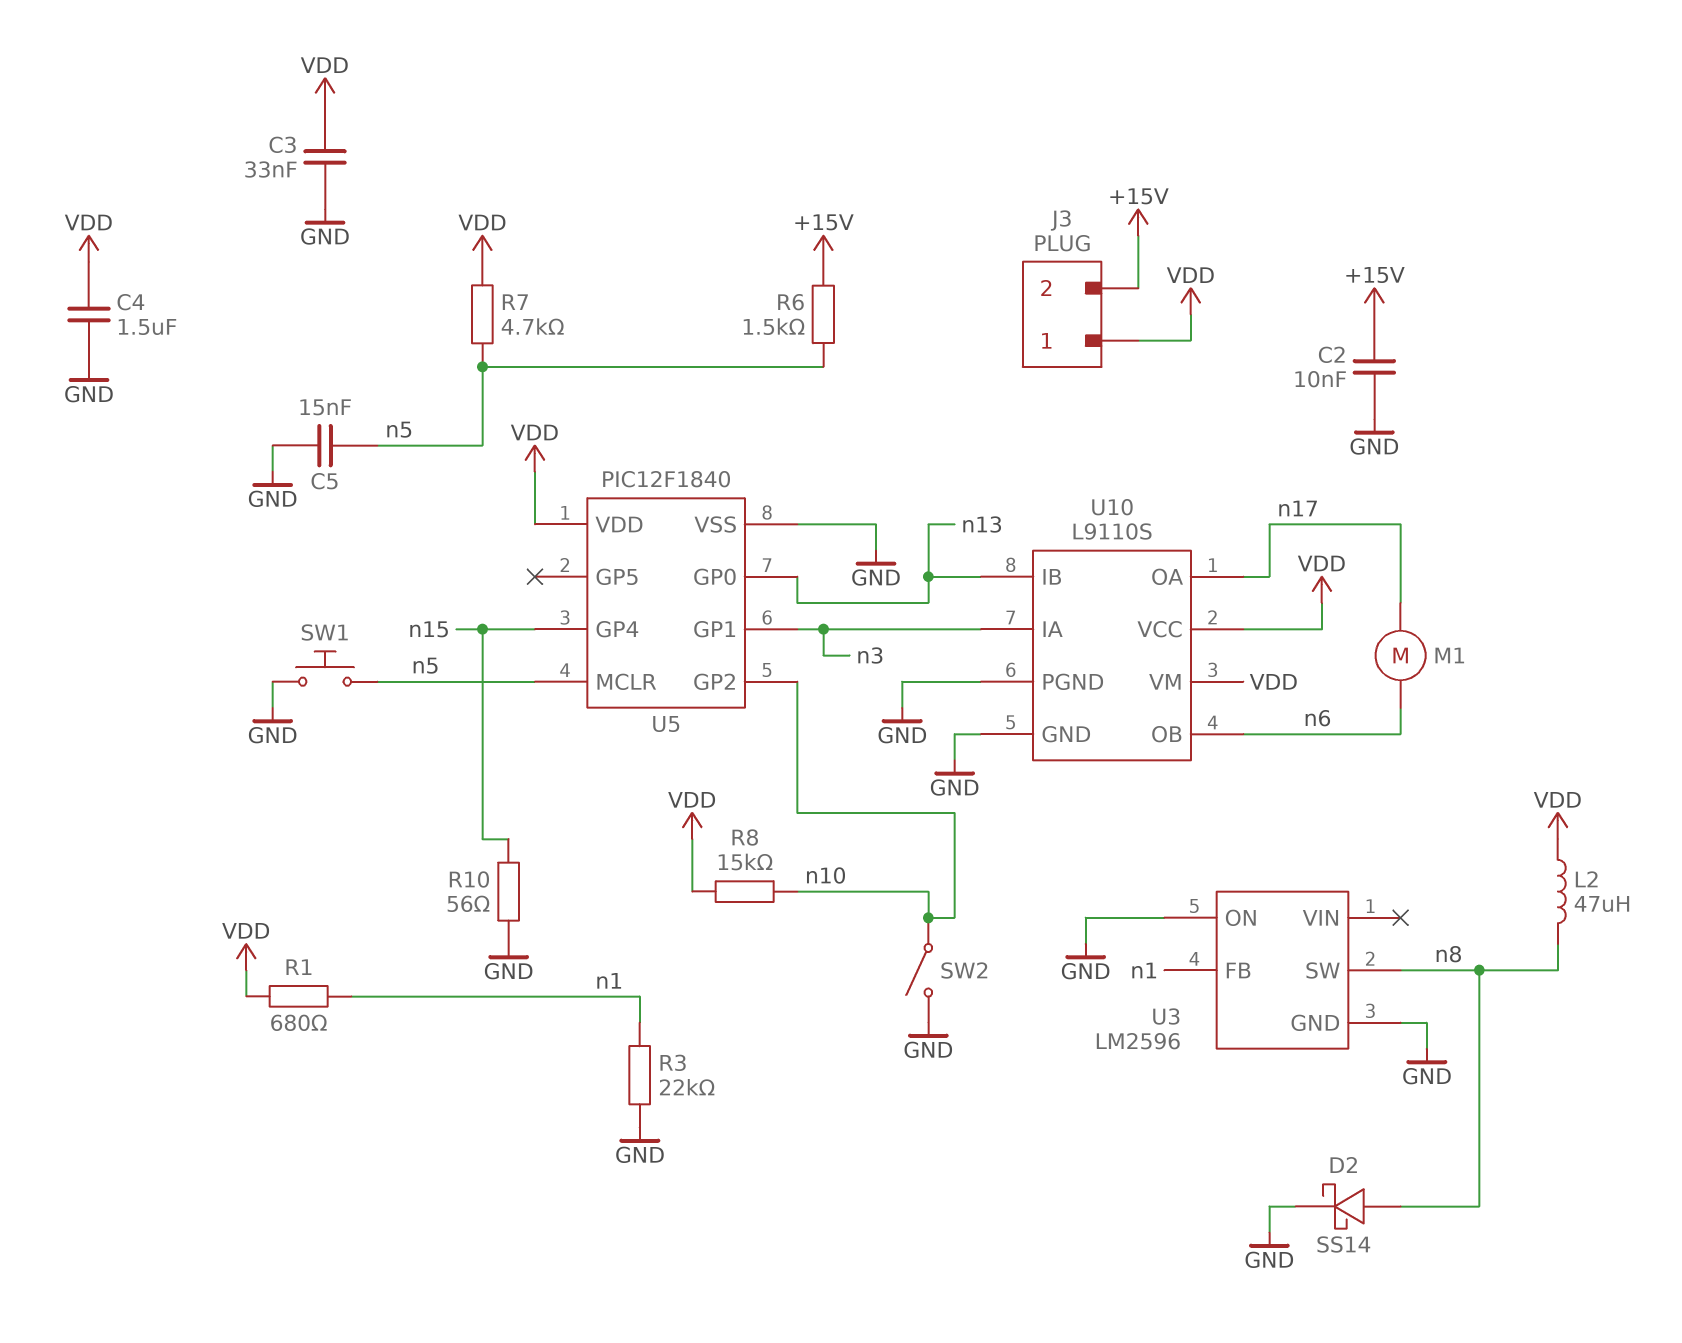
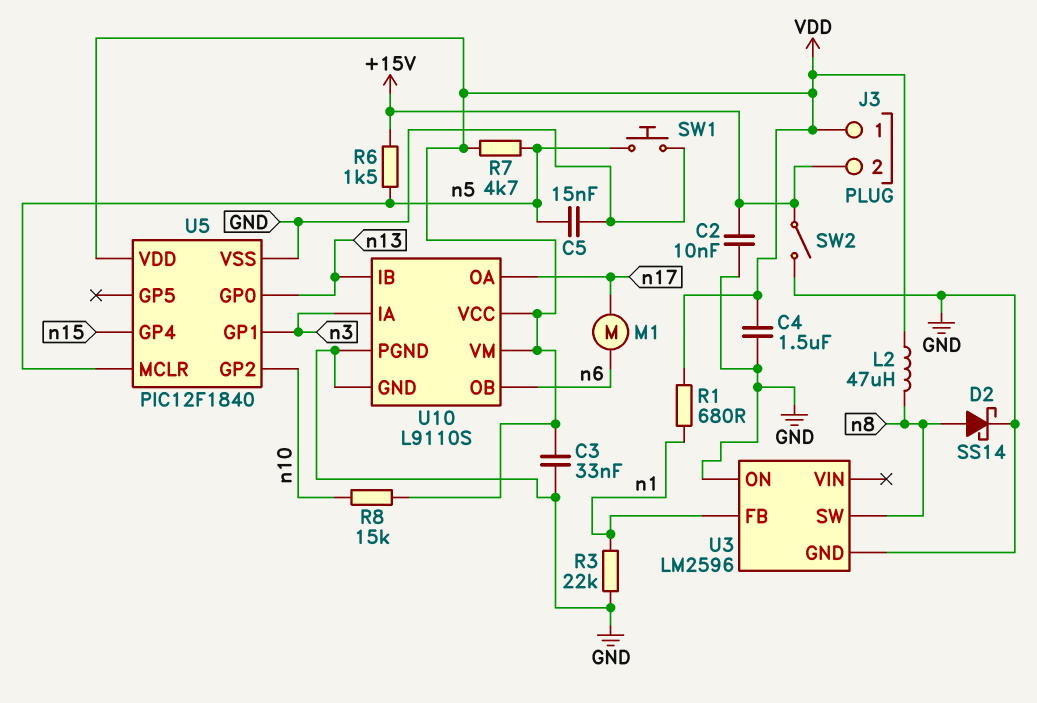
R10: 56 (GND, n15) -> none
SW2: switch (GND, n10) -> switch (+15V, GND)

